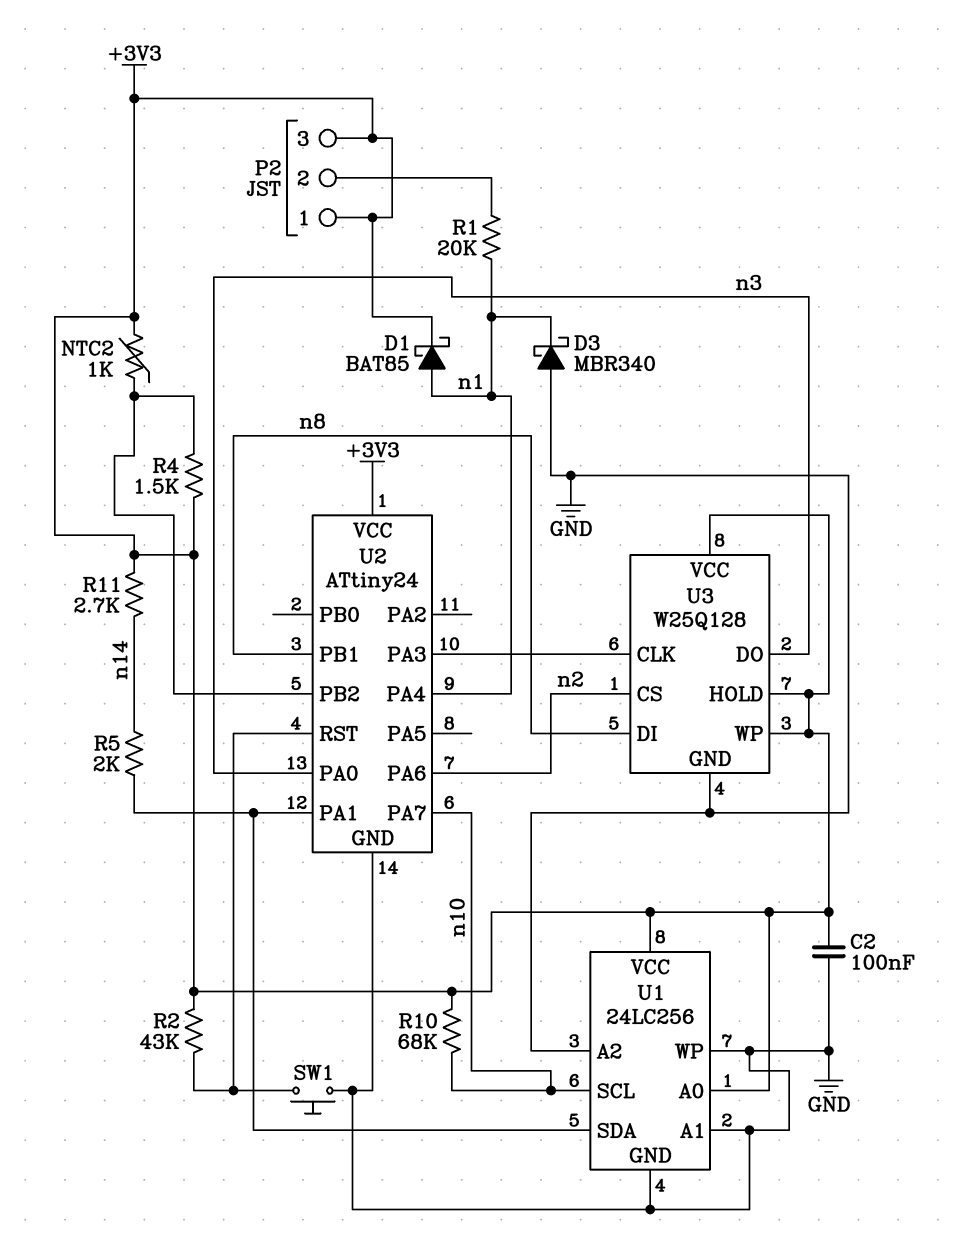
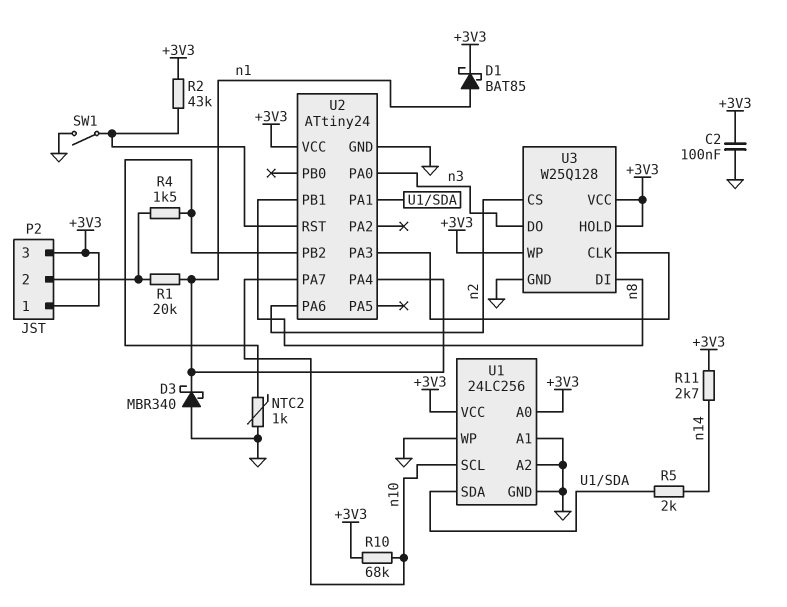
NTC2: 1k (+3V3, U2/PB2) -> 1k (GND, U2/PB2)
R4: 1.5k (+3V3, U2/PB2) -> 1.5k (P2/2, U2/PB2)
SW1: button (GND, U2/RST) -> switch (GND, U2/RST)

